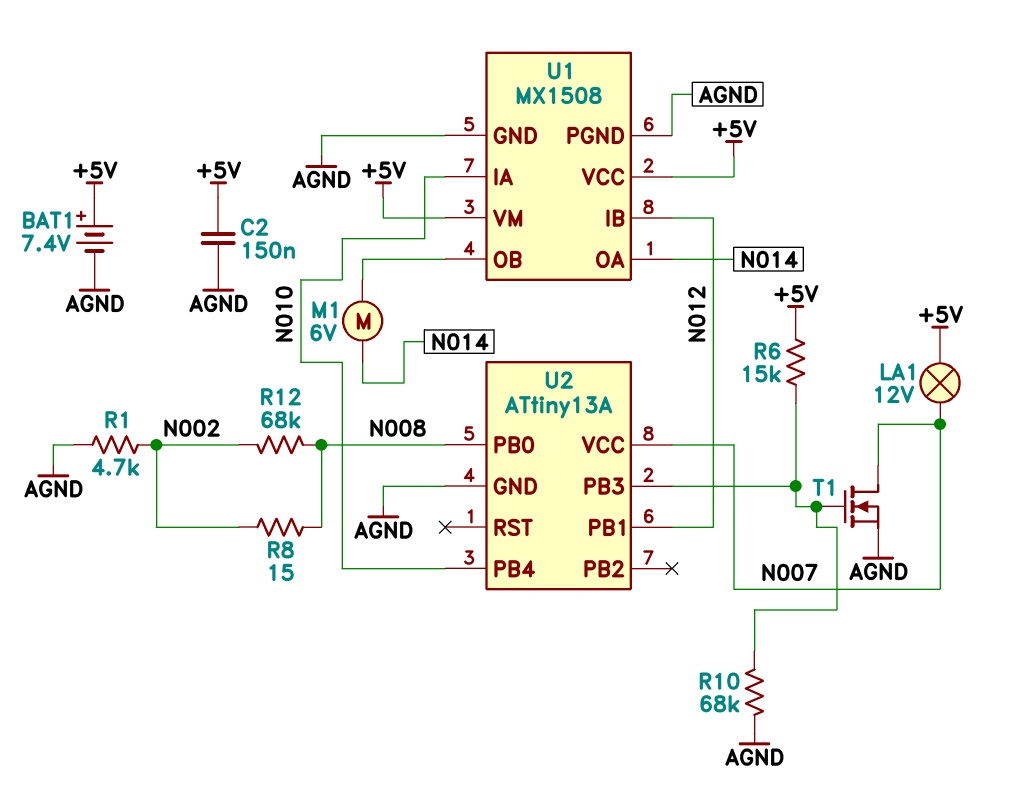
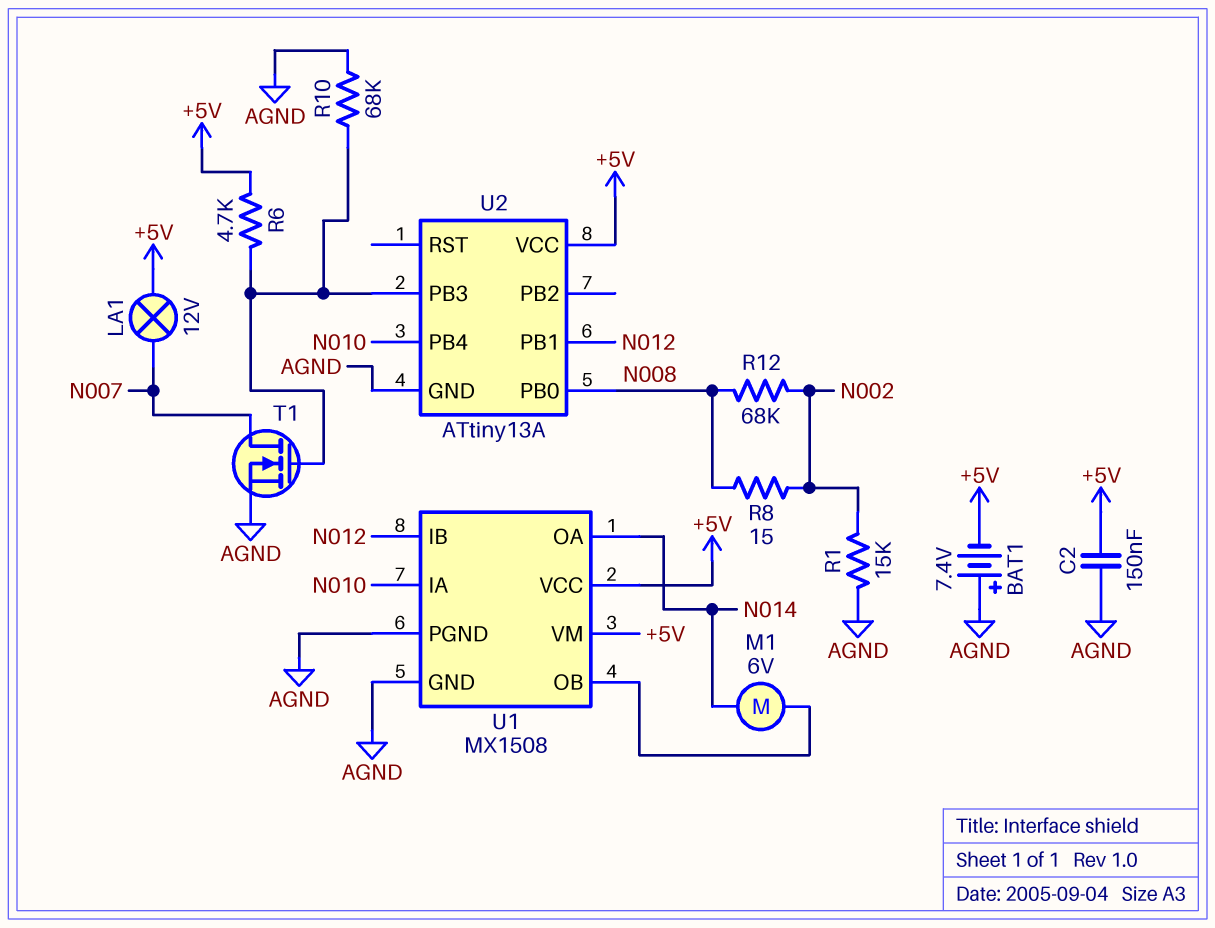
BAT1: 7.4V (plus +5V, minus AGND) -> 7.4V (plus AGND, minus +5V)
R1: 4.7k (AGND, N002) -> 15k (AGND, N002)
R6: 15k (+5V, U2/PB3) -> 4.7k (+5V, U2/PB3)
U2 pin VCC: N007 -> +5V

